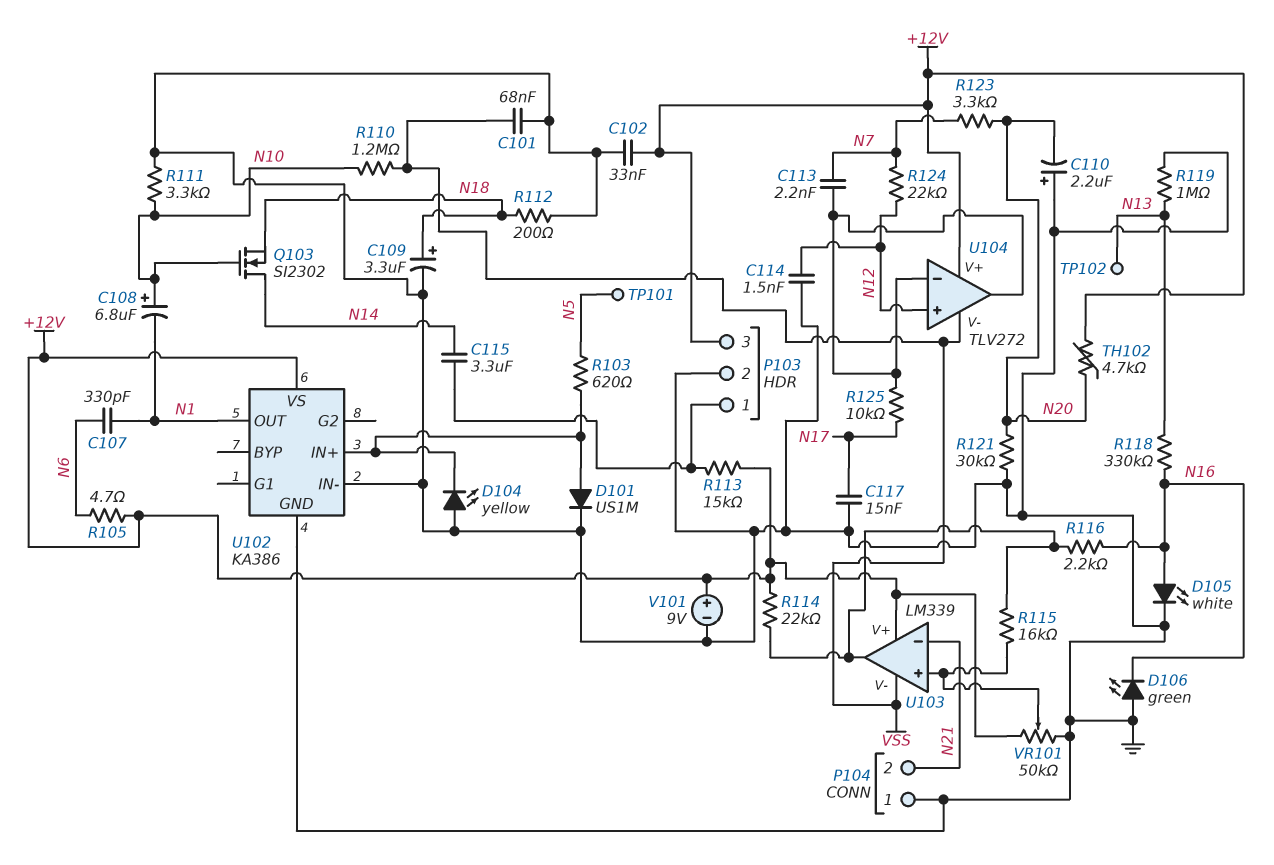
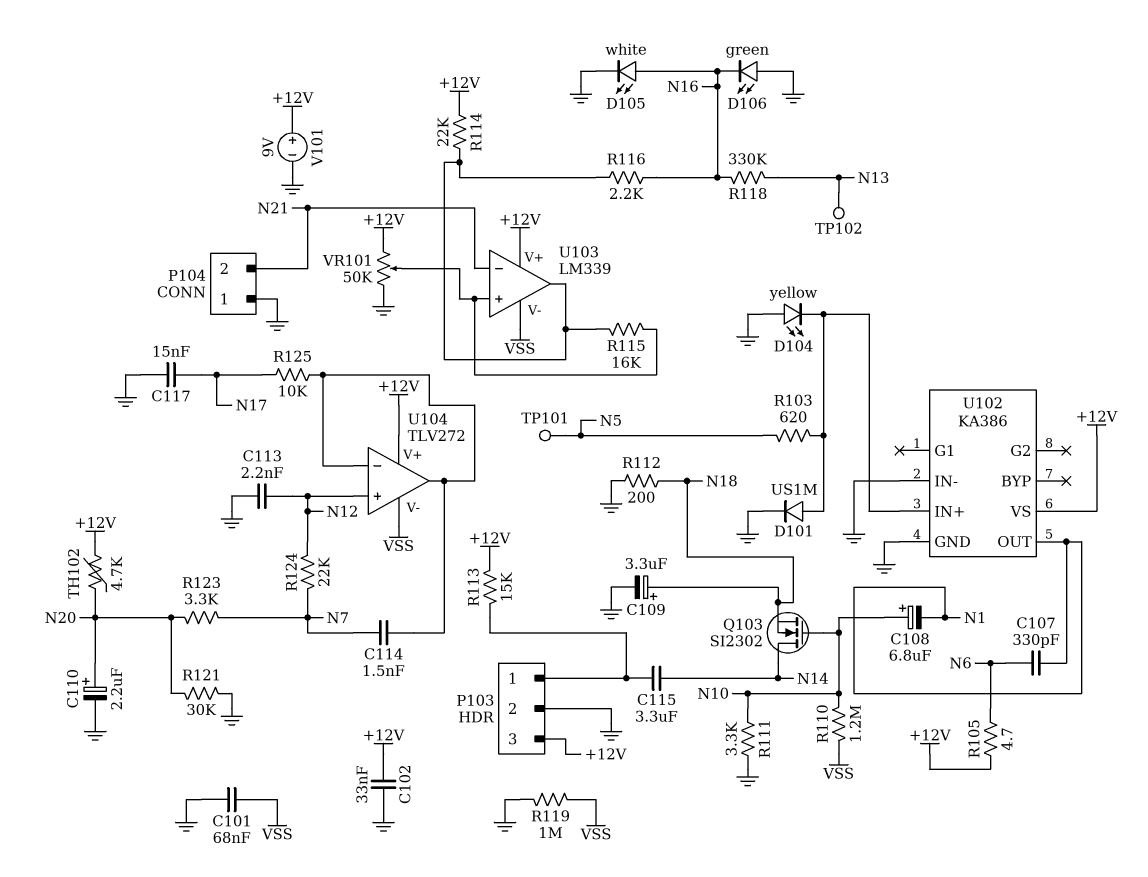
C110: 2.2uF (plus GND, minus N20) -> 2.2uF (plus N20, minus GND)
C113: 2.2nF (N7, U104/in-) -> 2.2nF (GND, N12)
C114: 1.5nF (GND, N12) -> 1.5nF (N7, U104/in-)
R119: 1M (GND, N13) -> 1M (GND, VSS)

